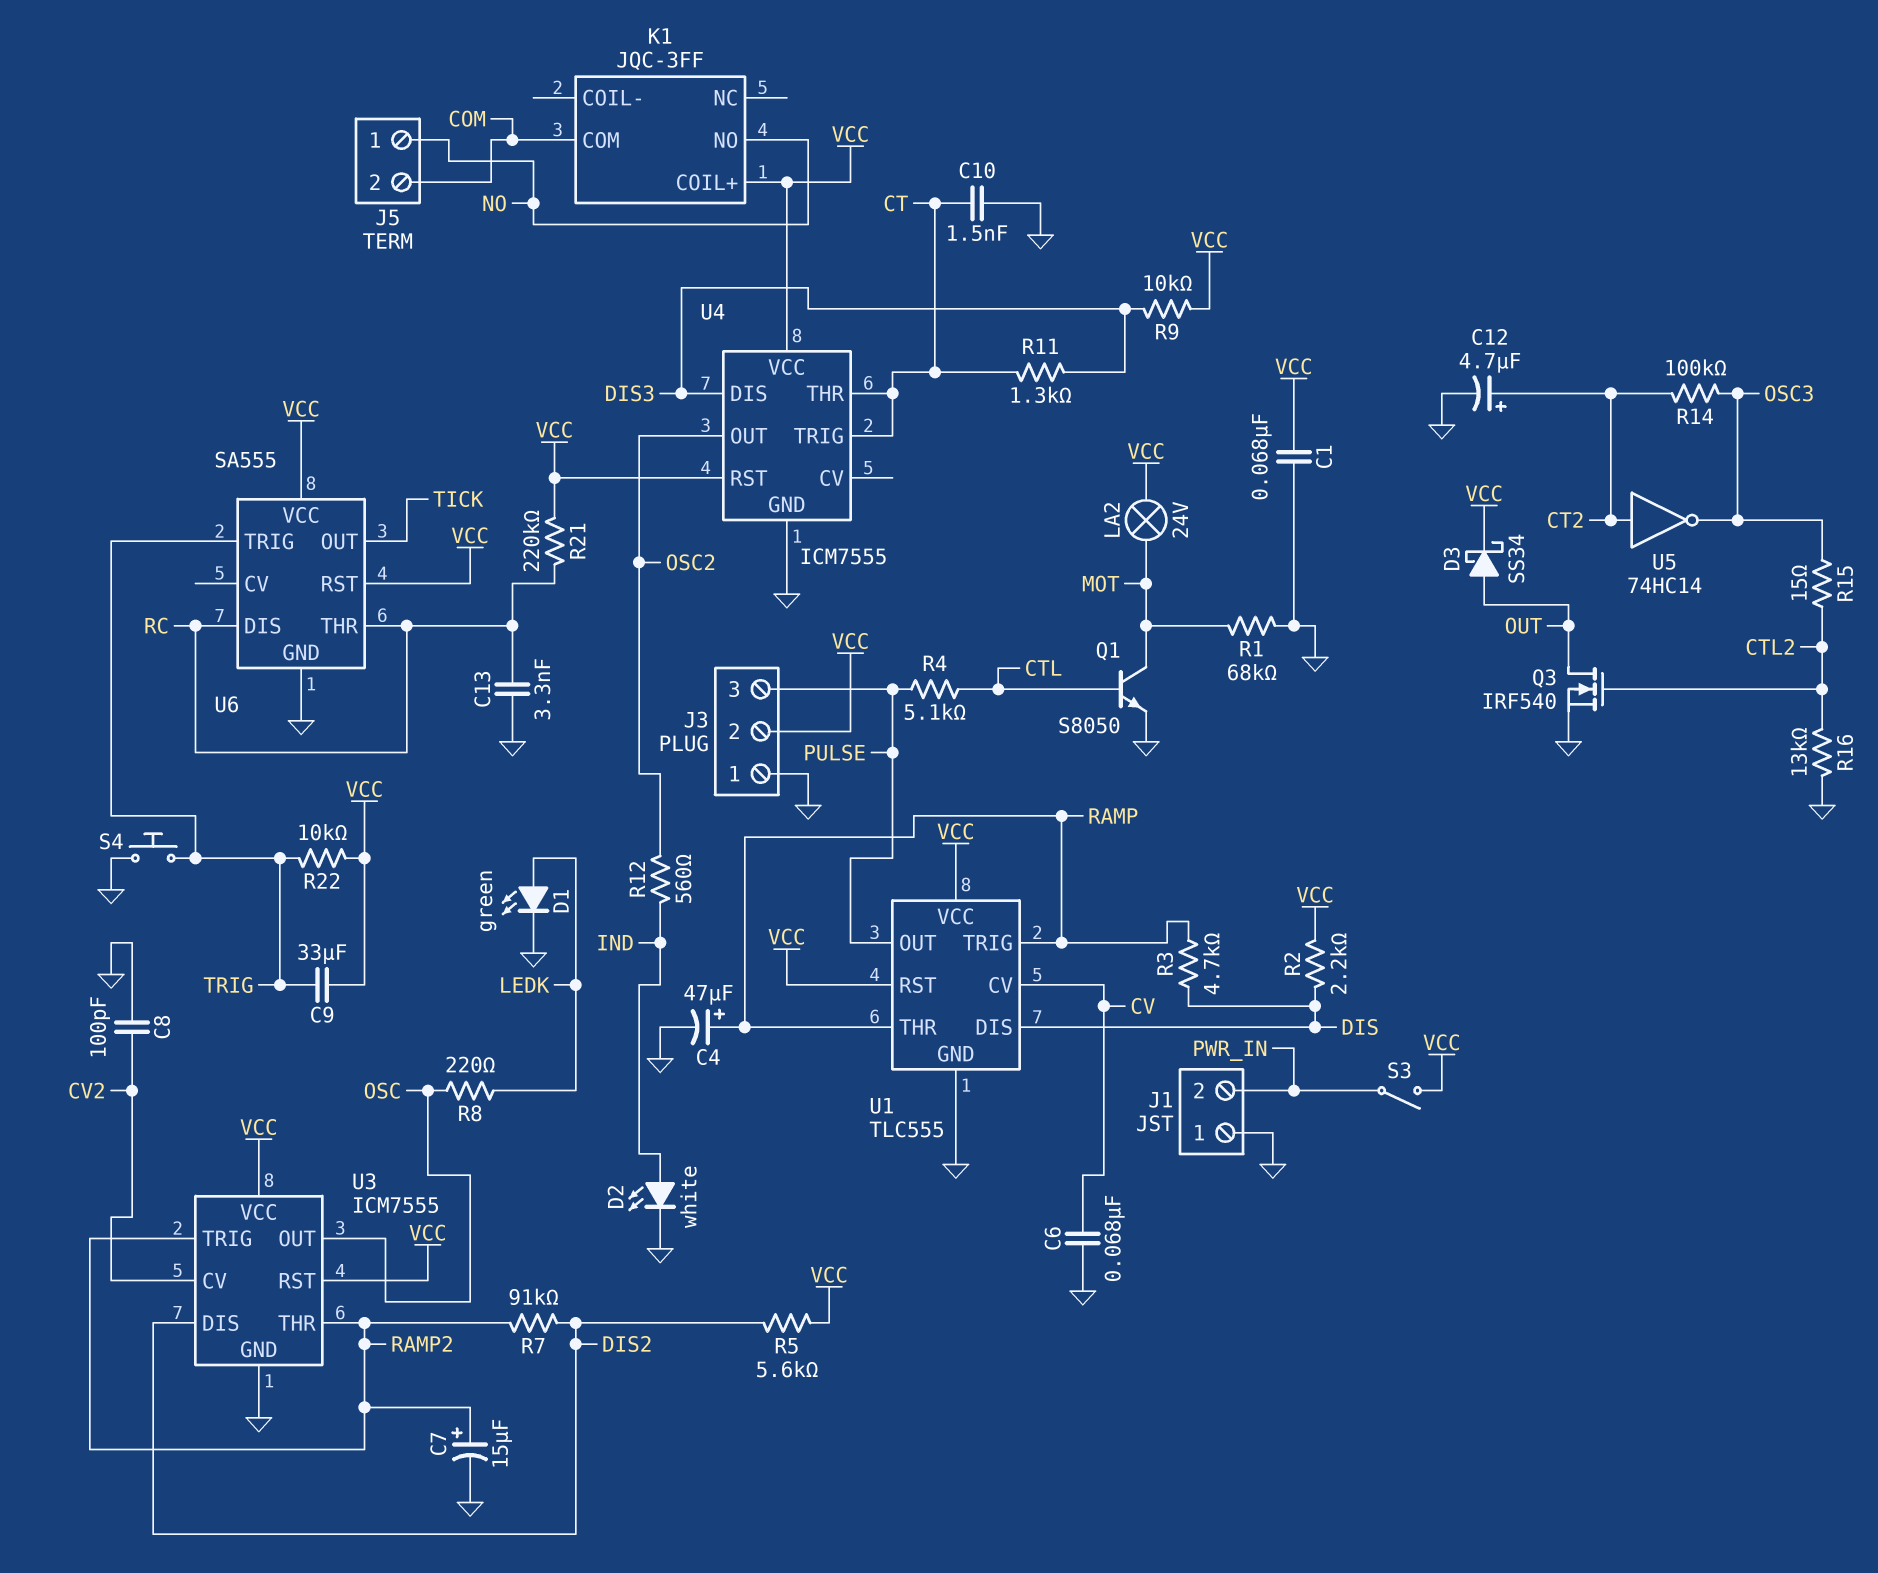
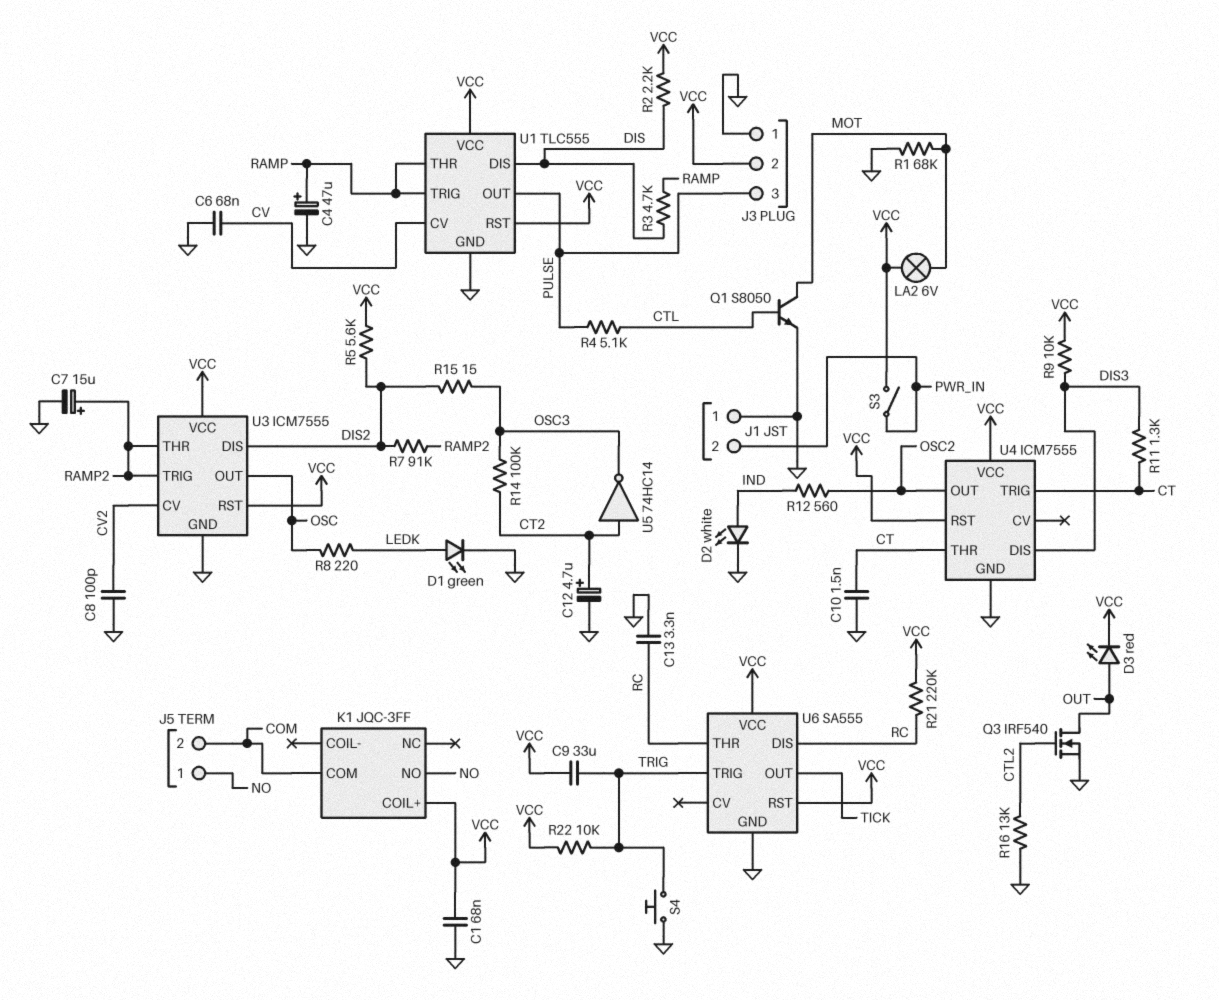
D3: schottky SS34 (A OUT, K VCC) -> LED red (A OUT, K VCC)
LA2: lamp 24V (MOT, VCC) -> lamp 6V (MOT, VCC)
R15: 15 (CTL2, OSC3) -> 15 (DIS2, OSC3)

